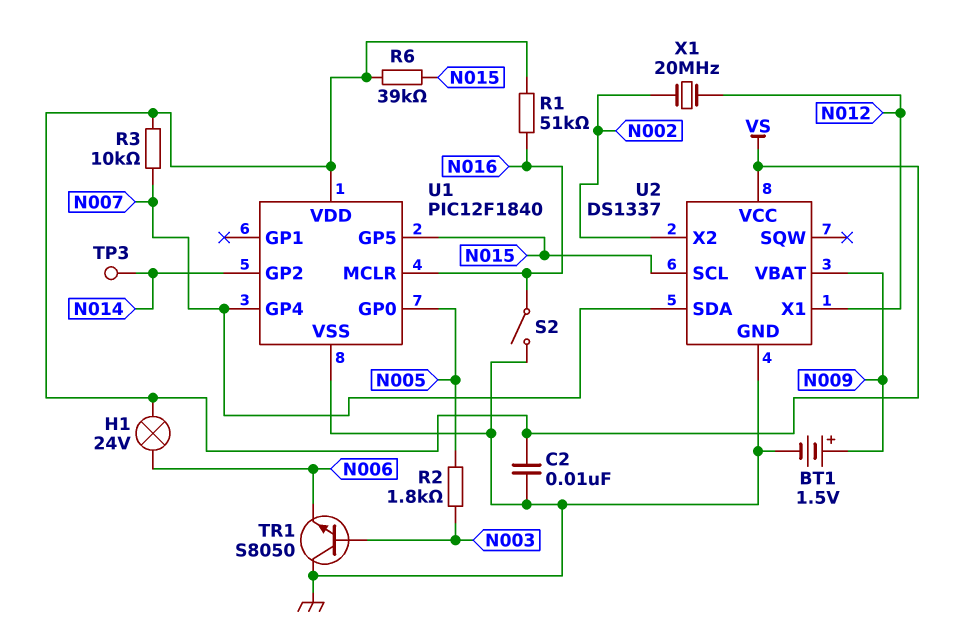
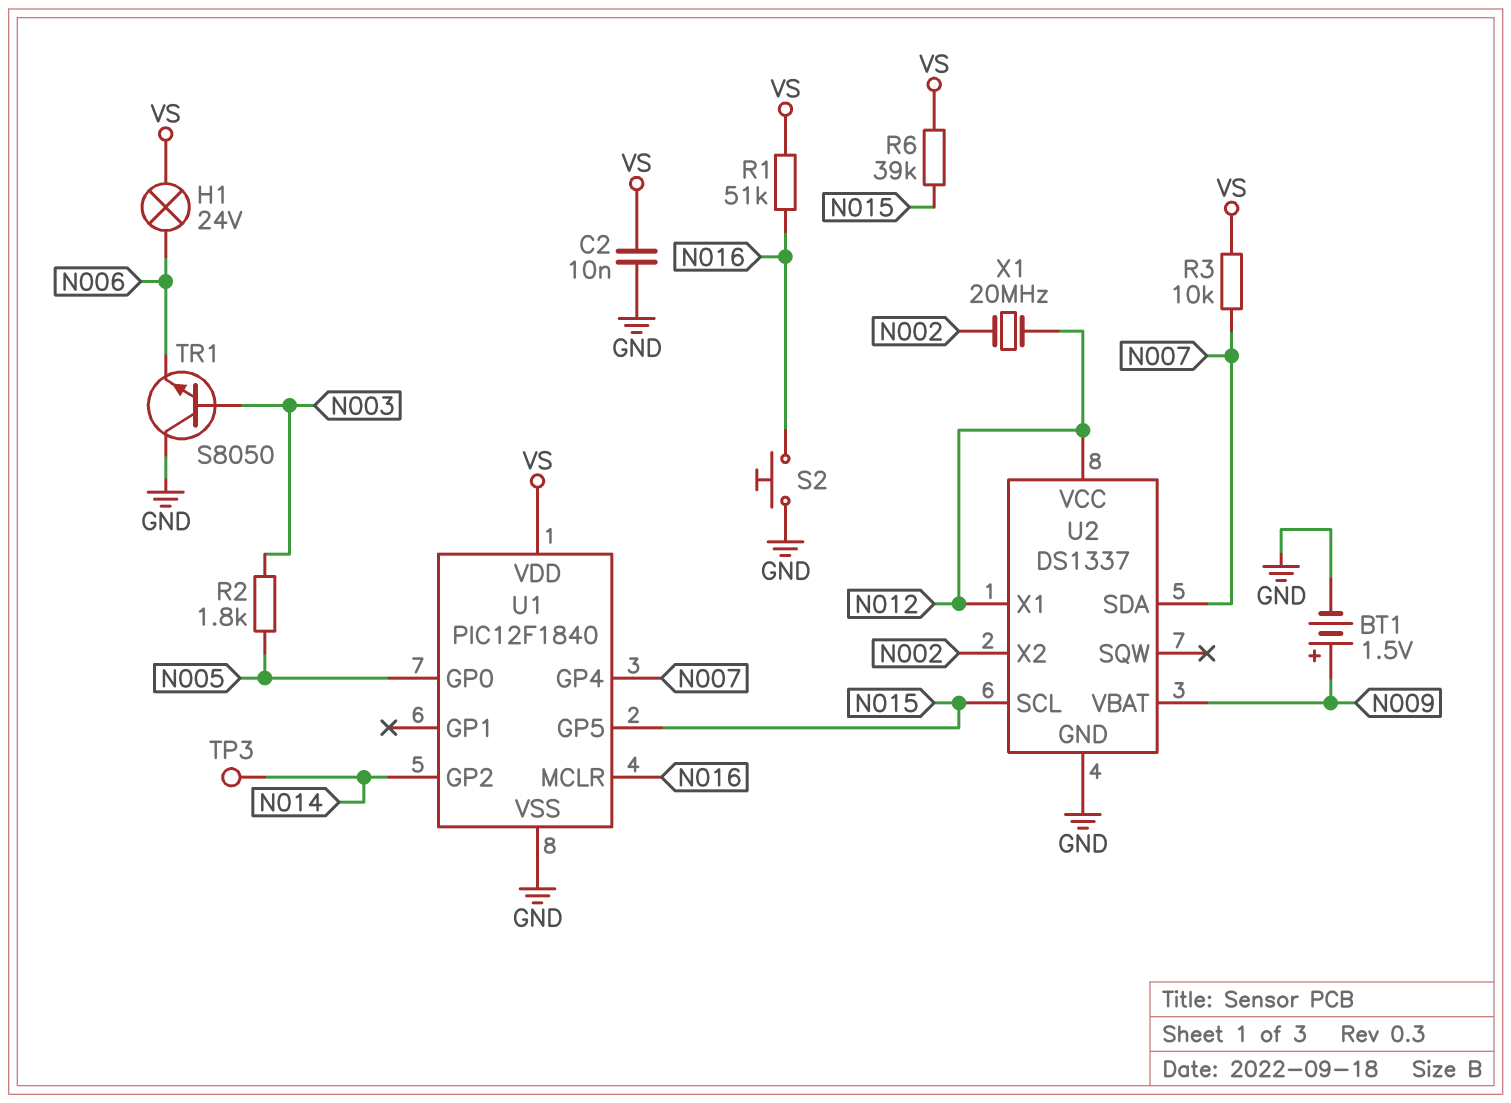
S2: switch (GND, N016) -> button (GND, N016)
U2 pin VCC: VS -> N012

